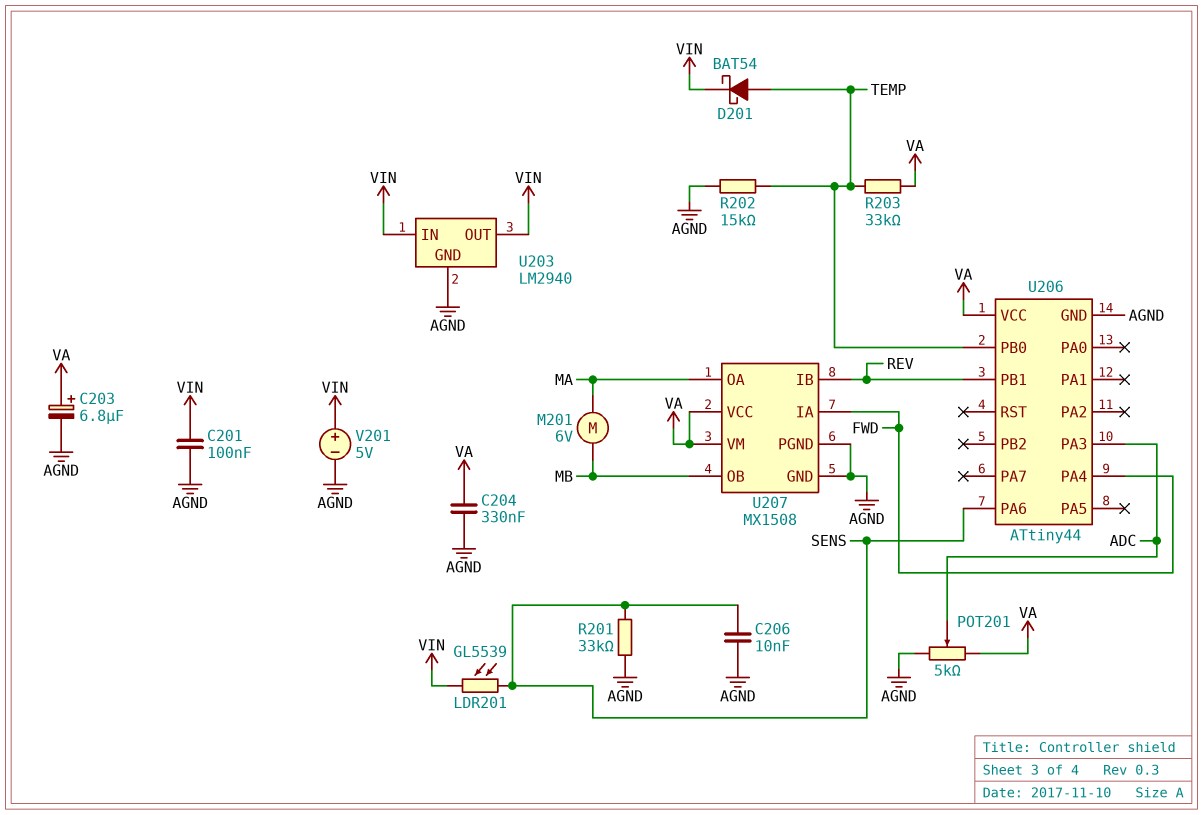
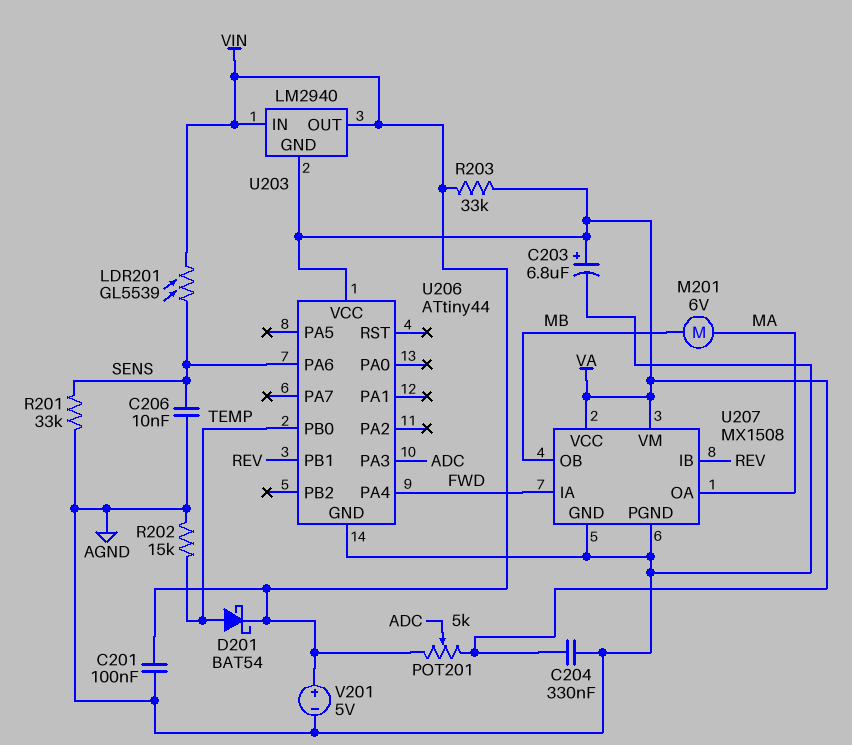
POT201: 5k (AGND, VA, wiper ADC) -> 5k (VA, VIN, wiper ADC)
R203: 33k (TEMP, VA) -> 33k (VA, VIN)
U203 pin GND: AGND -> VA

